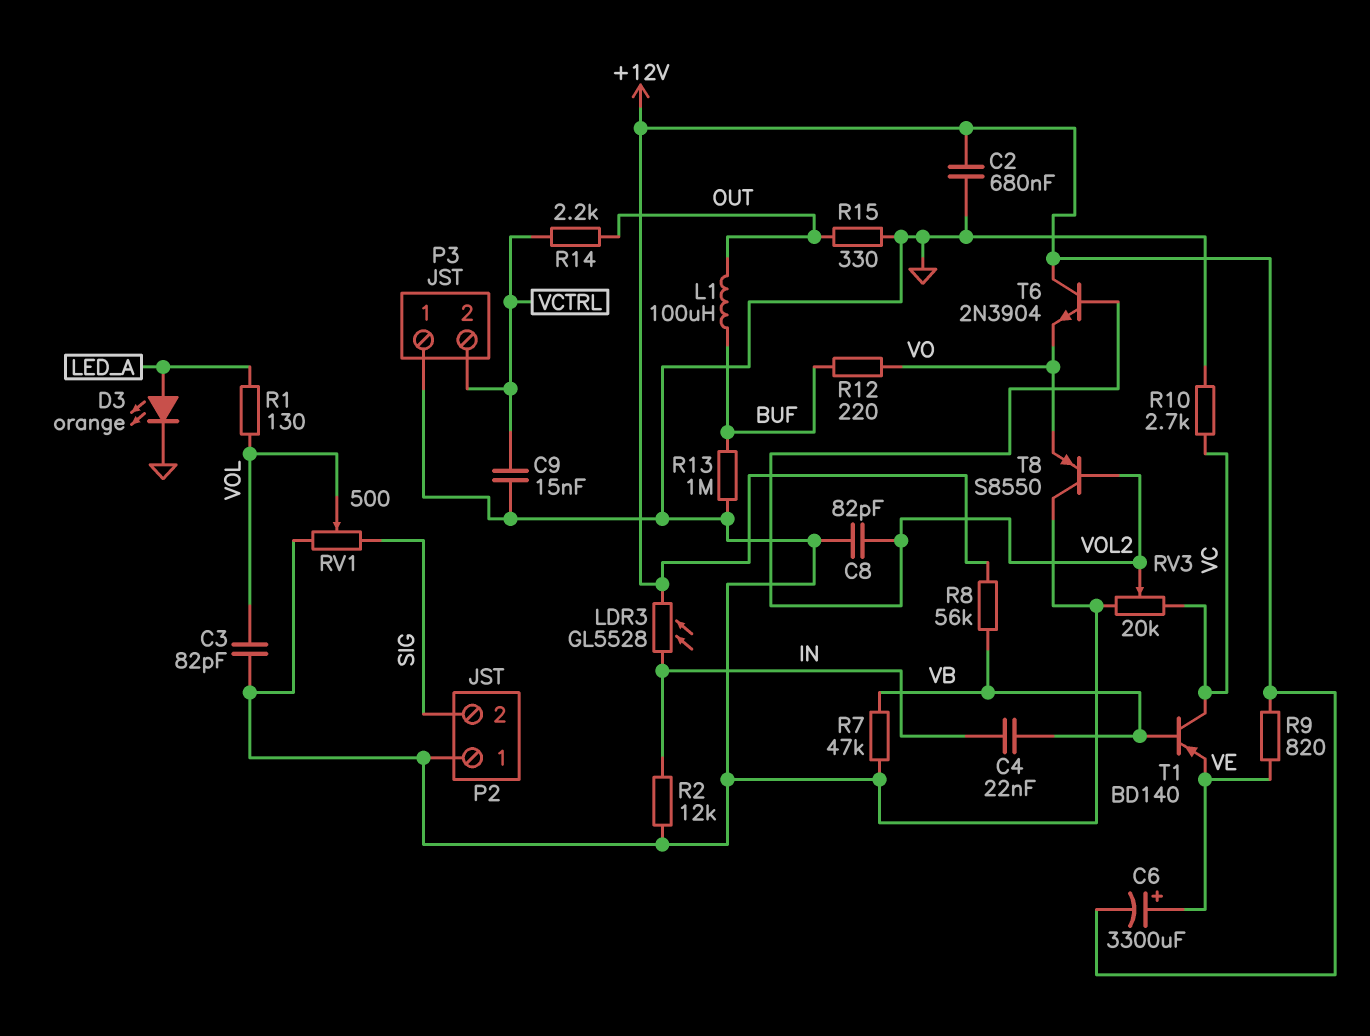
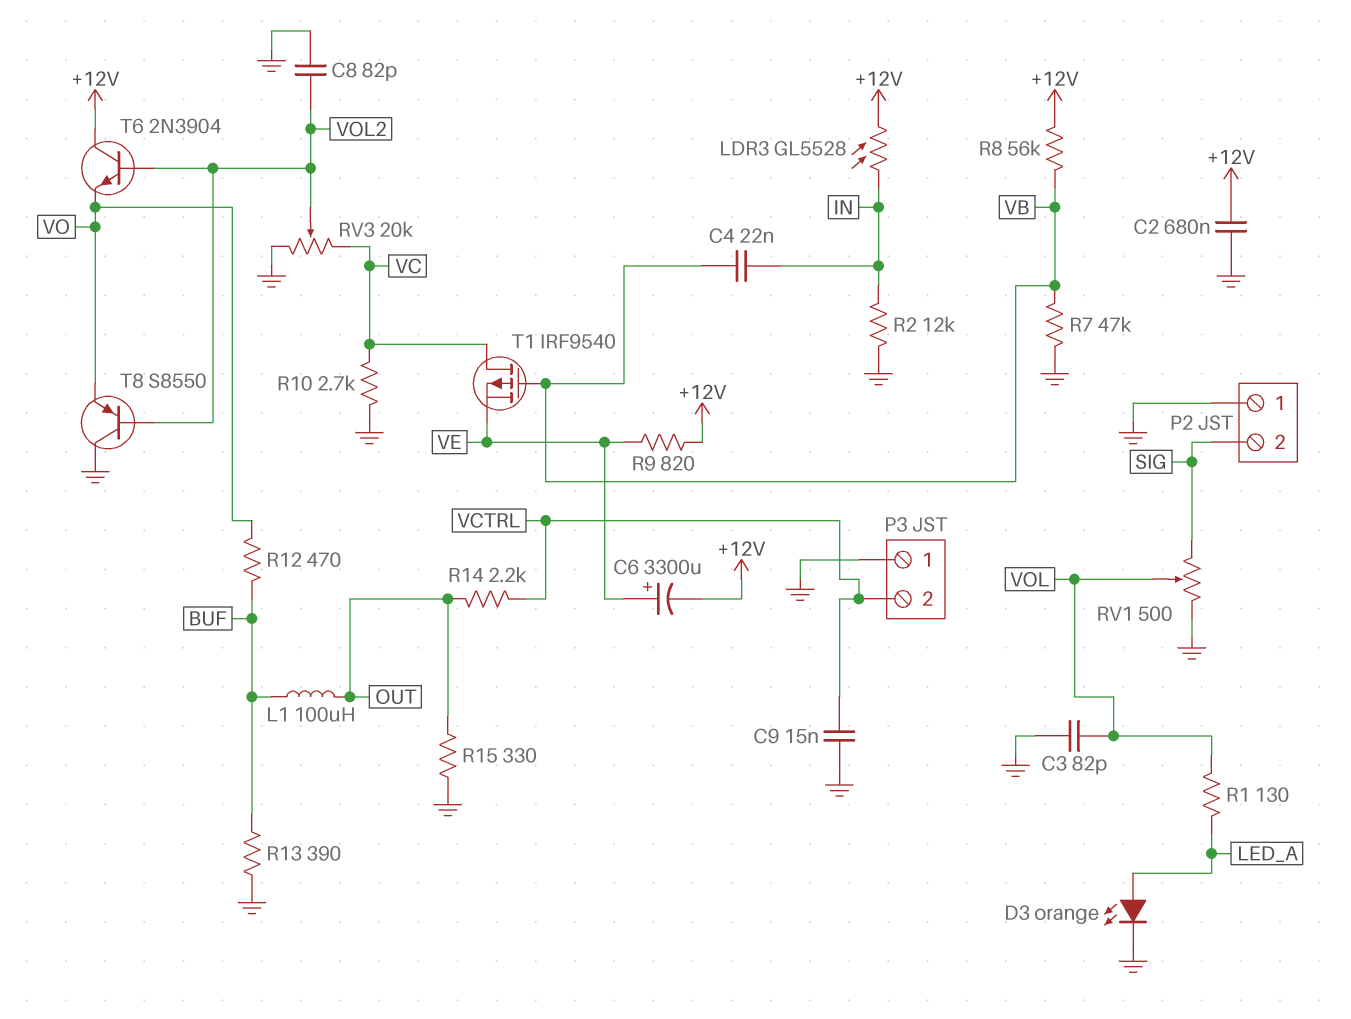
R12: 220 (BUF, VO) -> 470 (BUF, VO)
R13: 1M (BUF, GND) -> 390 (BUF, GND)
T1: PNP BD140 (B VB, C VC, E VE) -> PMOS IRF9540 (G VB, D VC, S VE)

